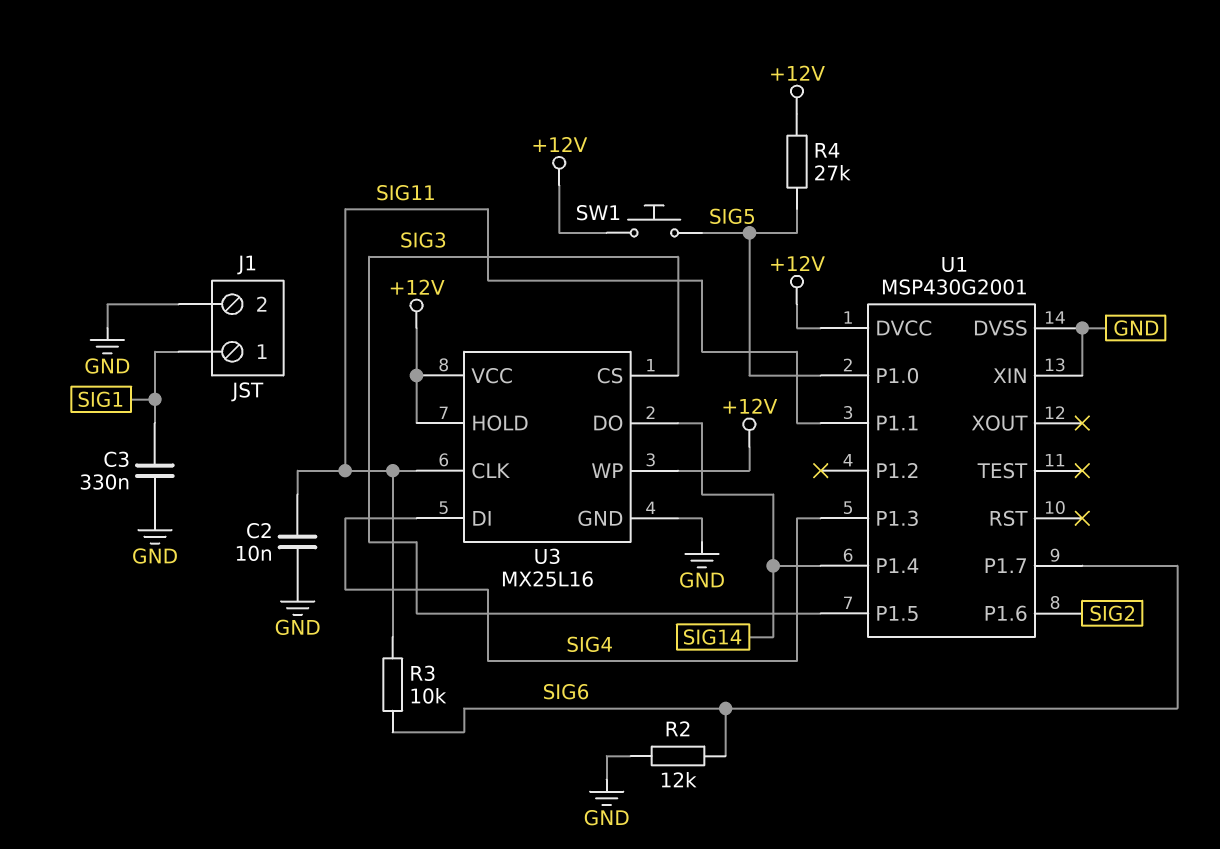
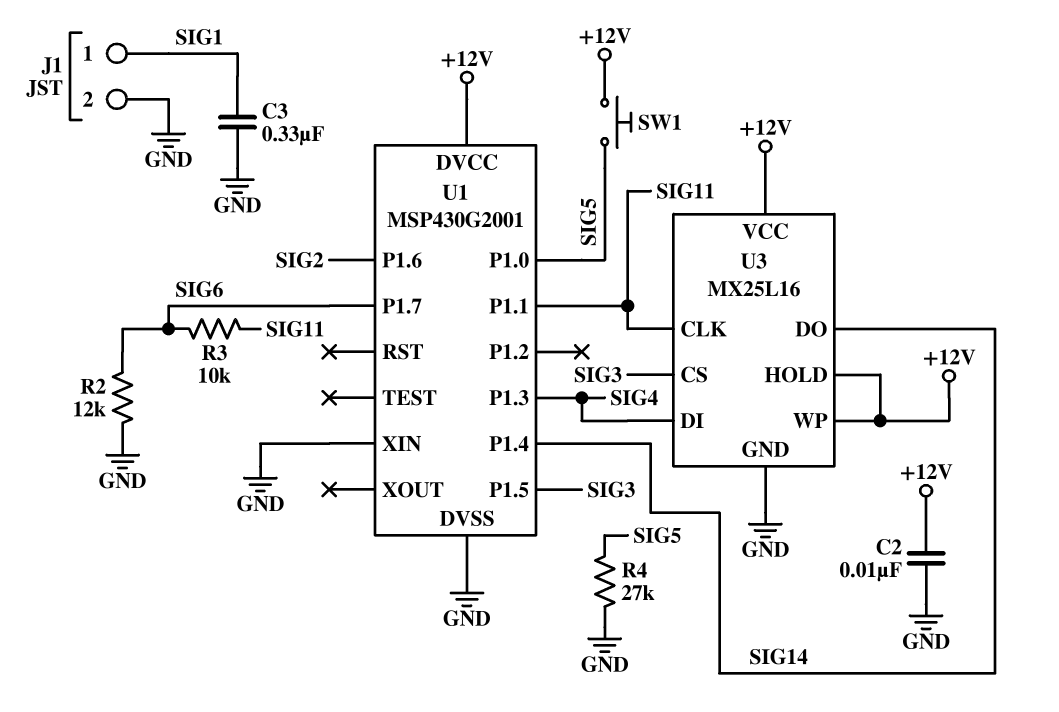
C2: 10nF (GND, SIG11) -> 10nF (+12V, GND)
R4: 27k (+12V, SIG5) -> 27k (GND, SIG5)

